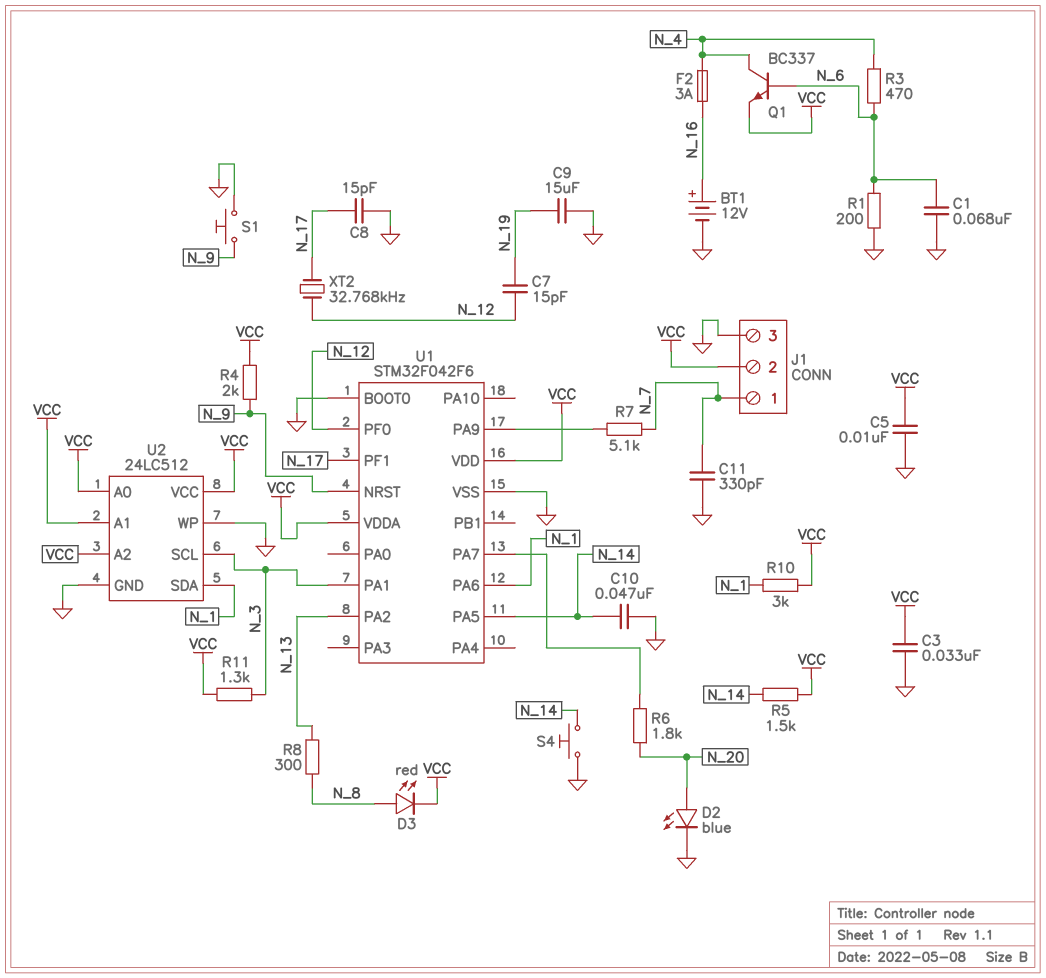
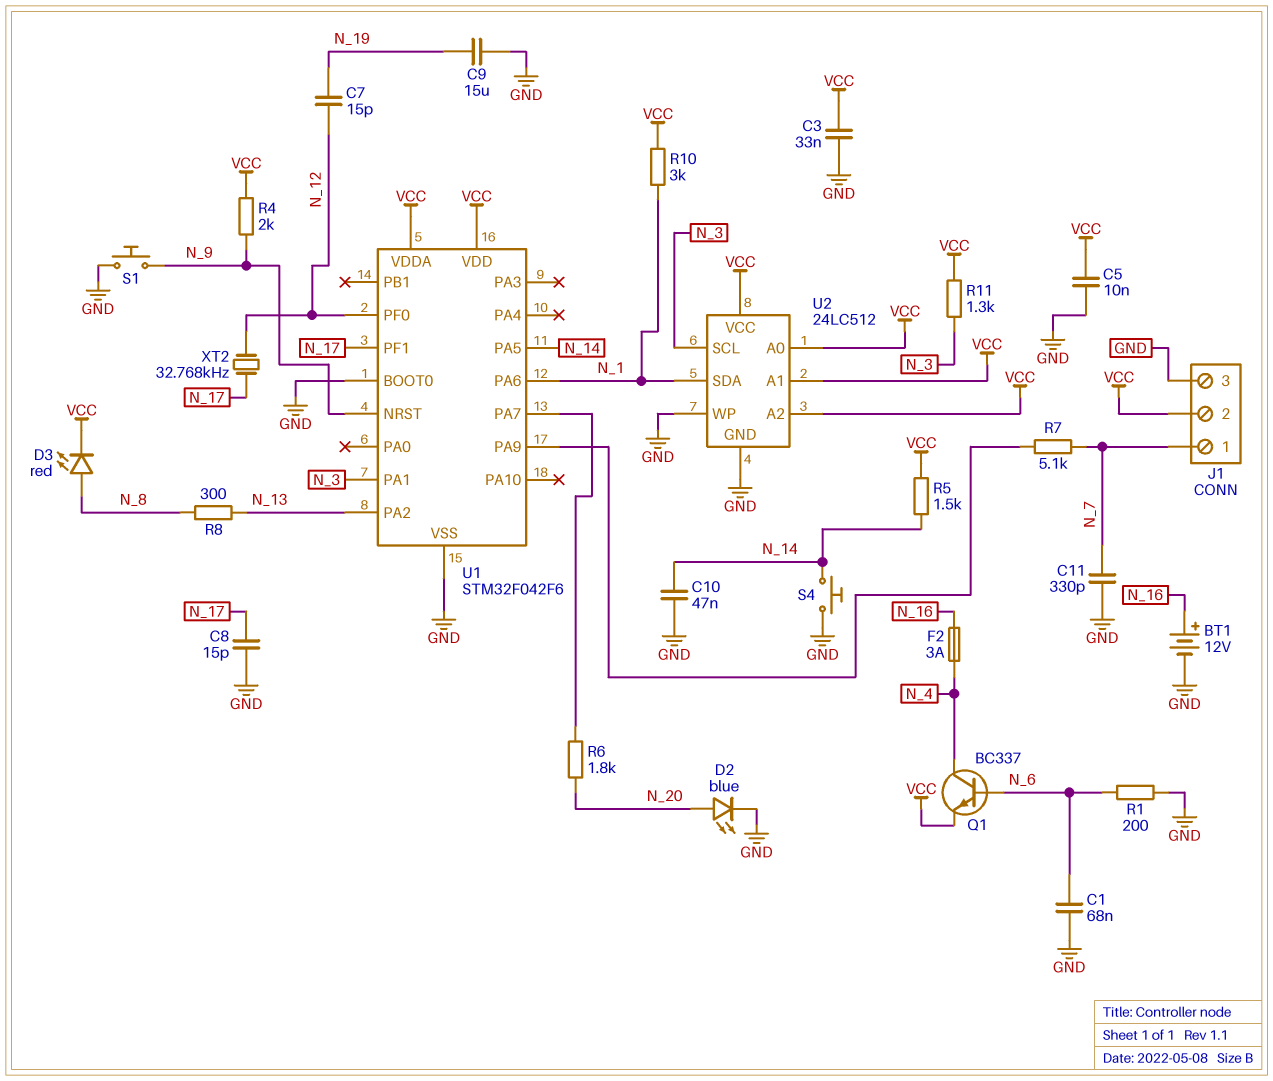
R3: 470 (N_4, N_6) -> none

